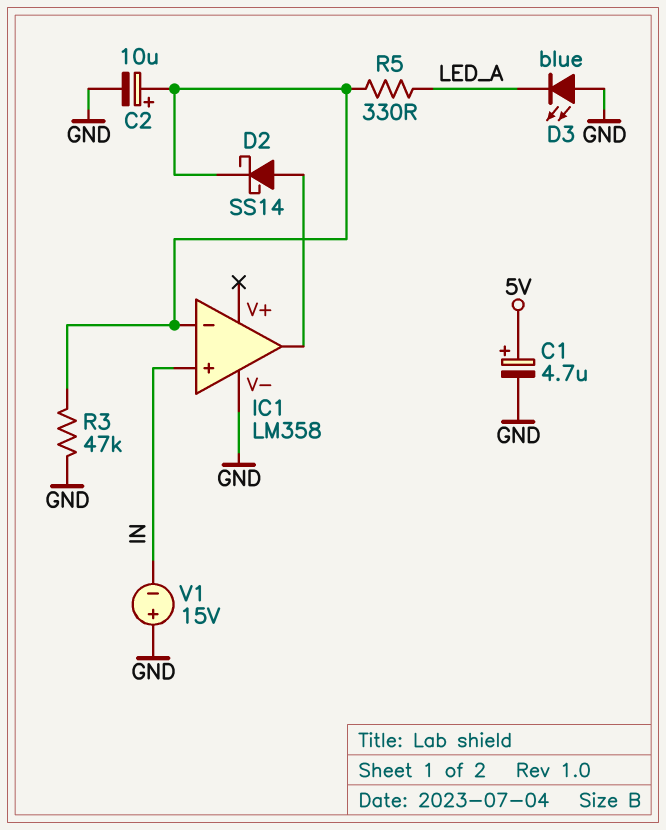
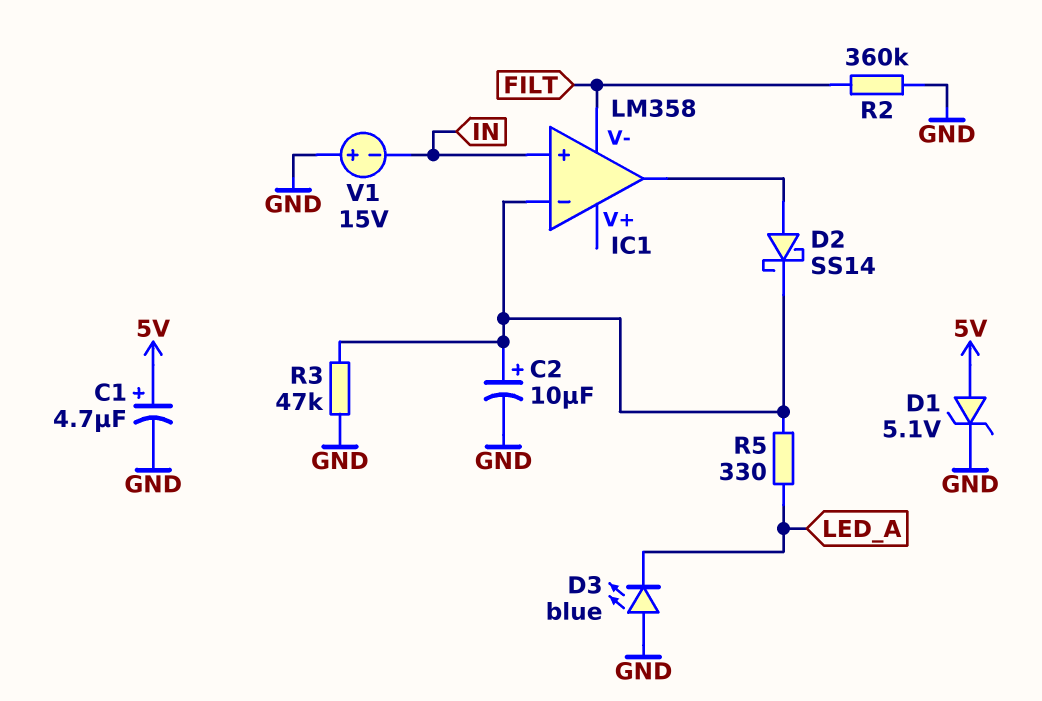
D1: none -> zener 5.1V (A 5V, K GND)
IC1 pin V-: GND -> FILT
R2: none -> 360k (FILT, GND)

